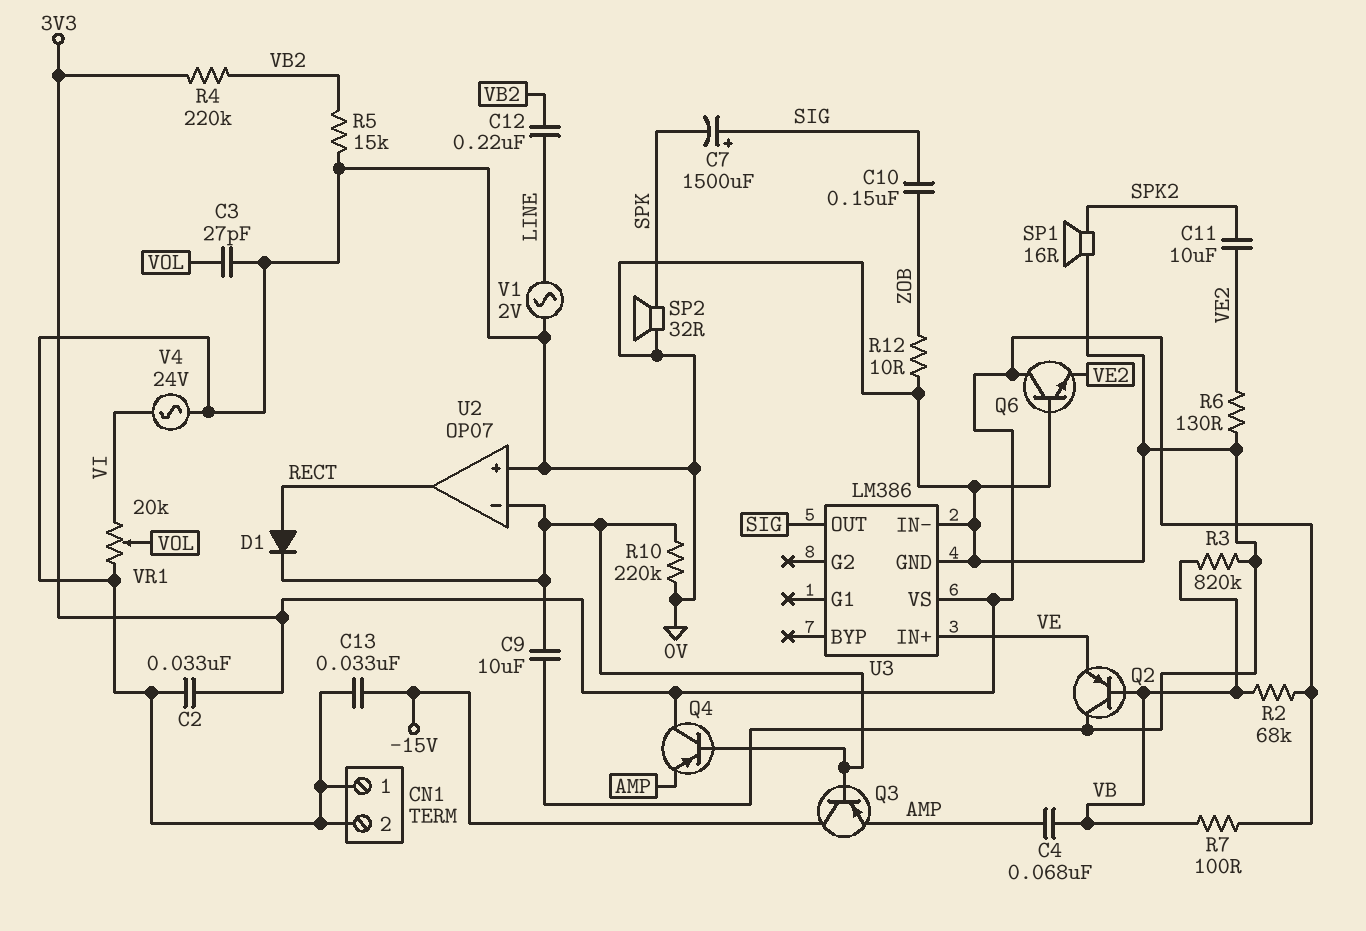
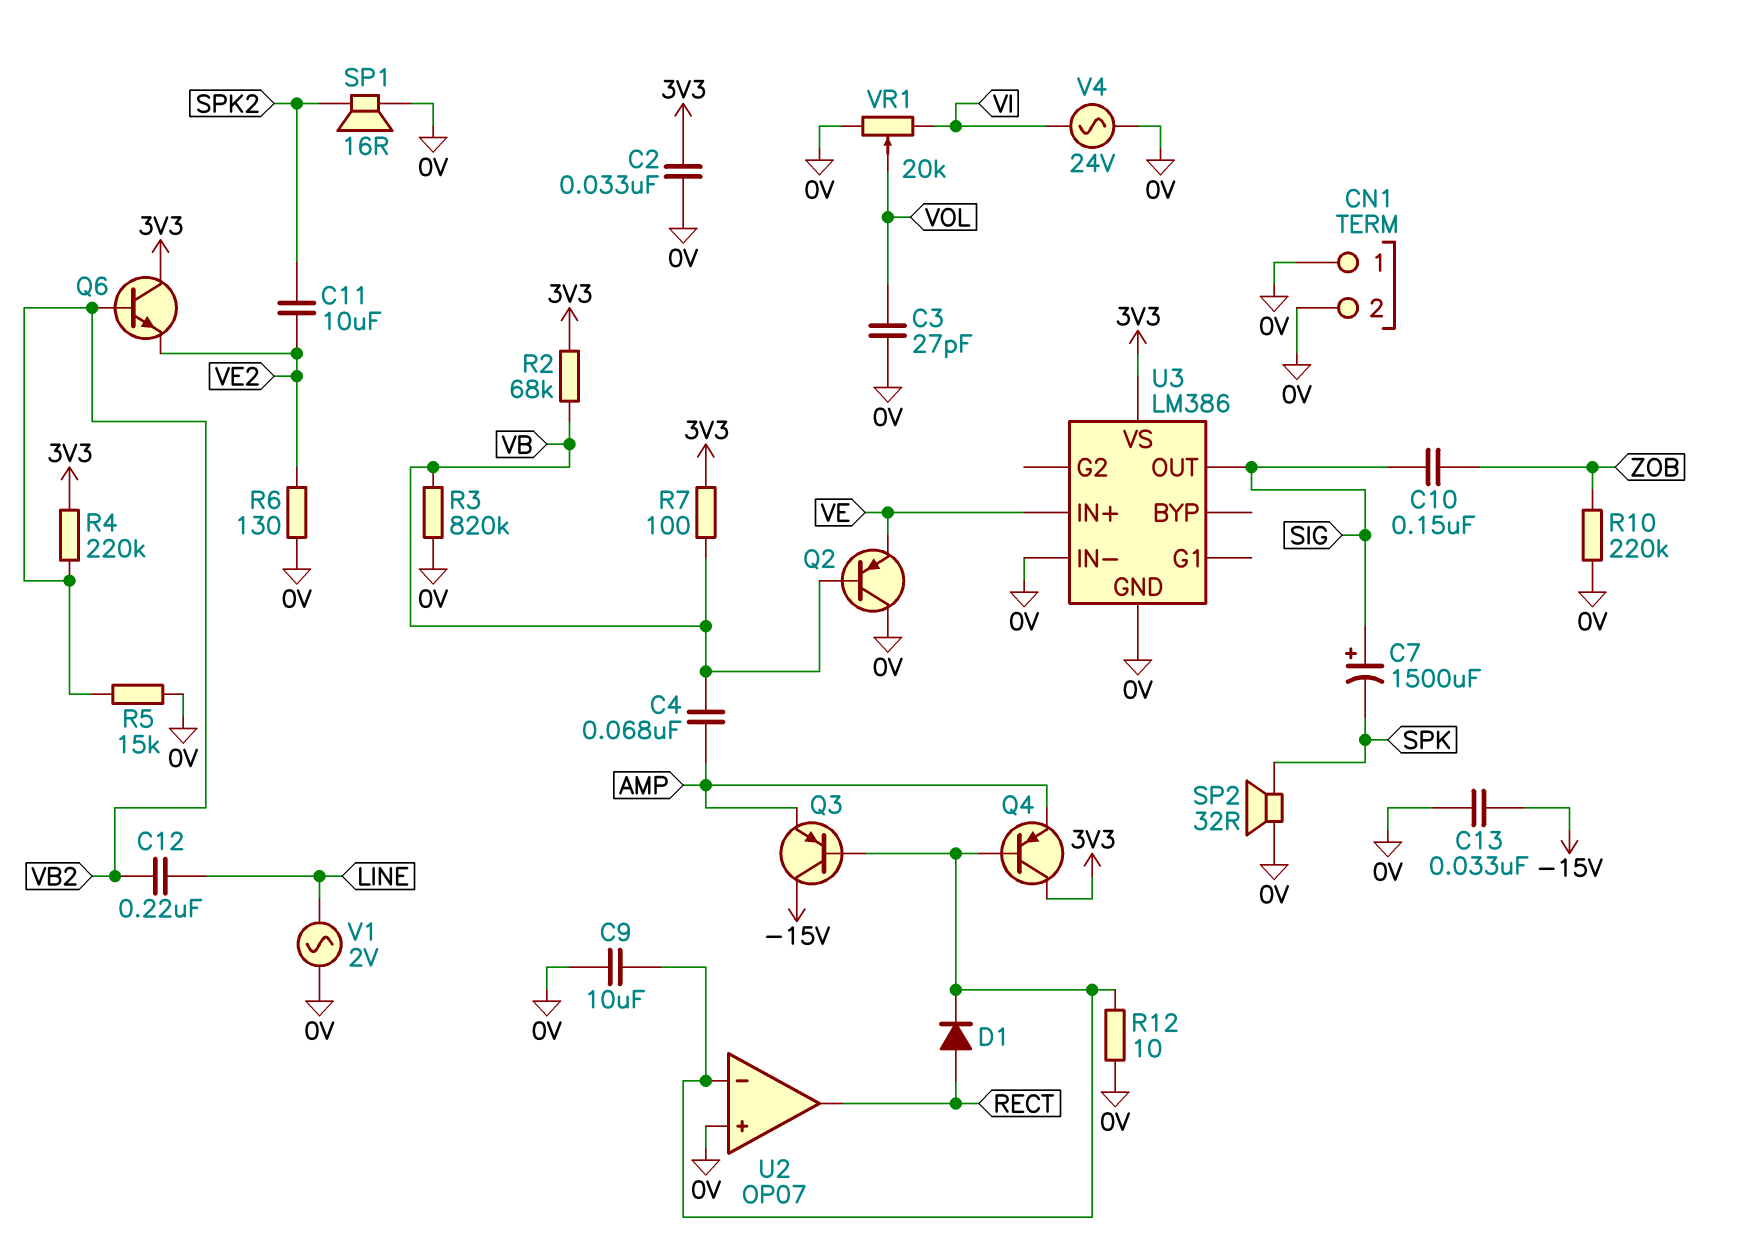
Q6: NPN (B 0V, C 3V3, E VE2) -> NPN (B VB2, C 3V3, E VE2)
R10: 220k (0V, U2/in-) -> 220k (0V, ZOB)
R12: 10 (0V, ZOB) -> 10 (0V, U2/in-)

